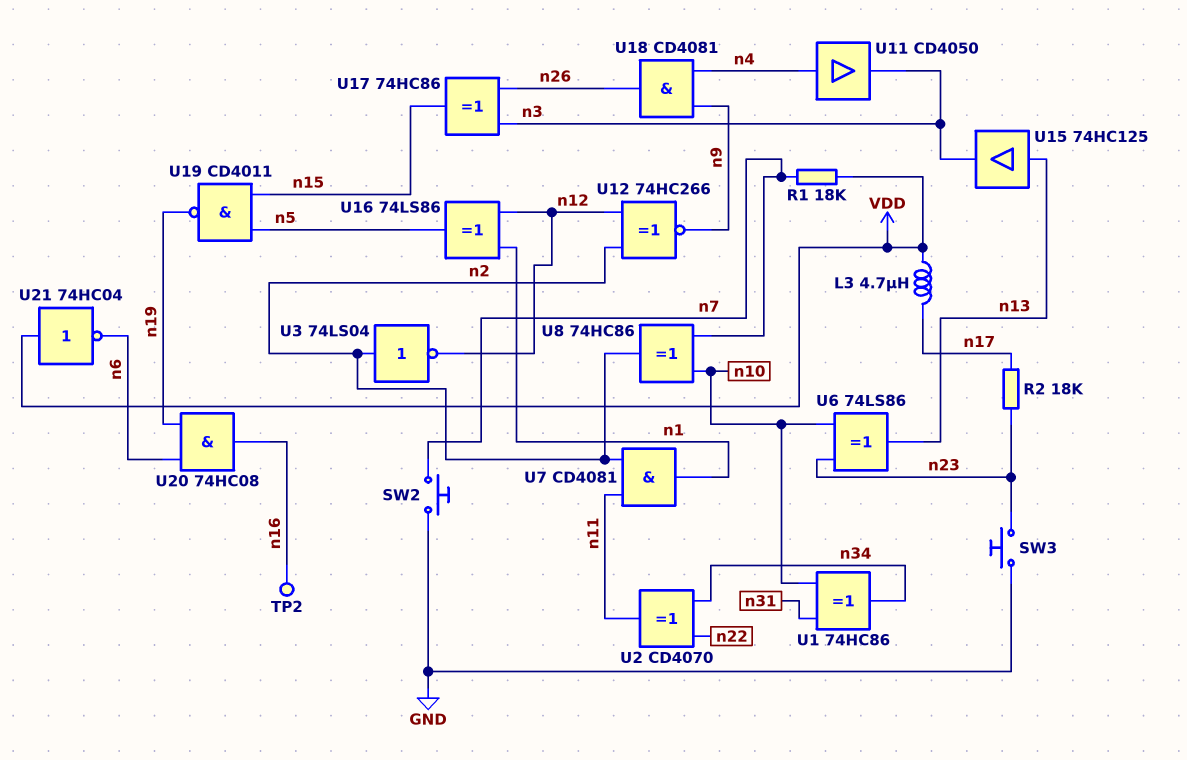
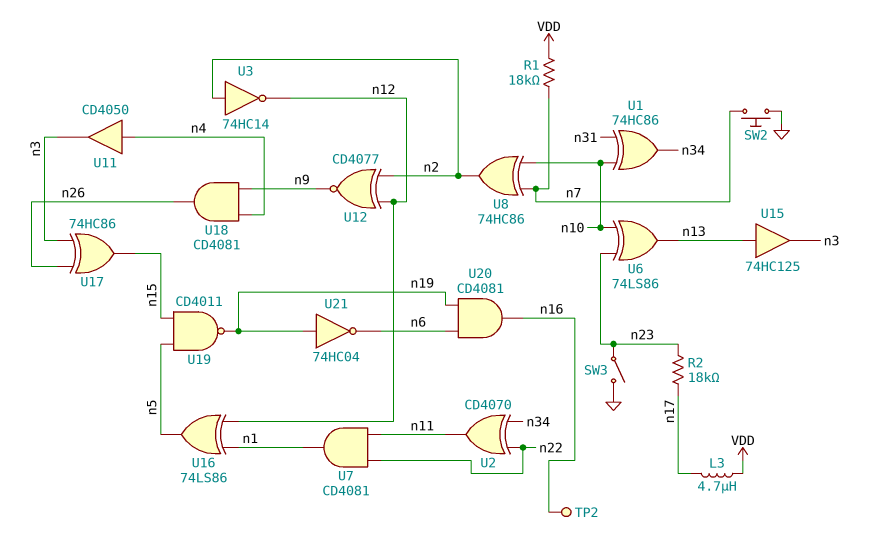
SW3: button (GND, n23) -> switch (GND, n23)
U3: NOT 74LS04 (in n2, out n12) -> NOT 74HC14 (in n2, out n12)
U7: AND CD4081 (in n2, in n11, out n1) -> AND CD4081 (in n11, in n22, out n1)
U12: XNOR 74HC266 (in n2, in n12, out n9) -> XNOR CD4077 (in n2, in n12, out n9)
U20: AND 74HC08 (in n6, in n19, out n16) -> AND CD4081 (in n6, in n19, out n16)
U21: NOT 74HC04 (in VDD, out n6) -> NOT 74HC04 (in n19, out n6)

